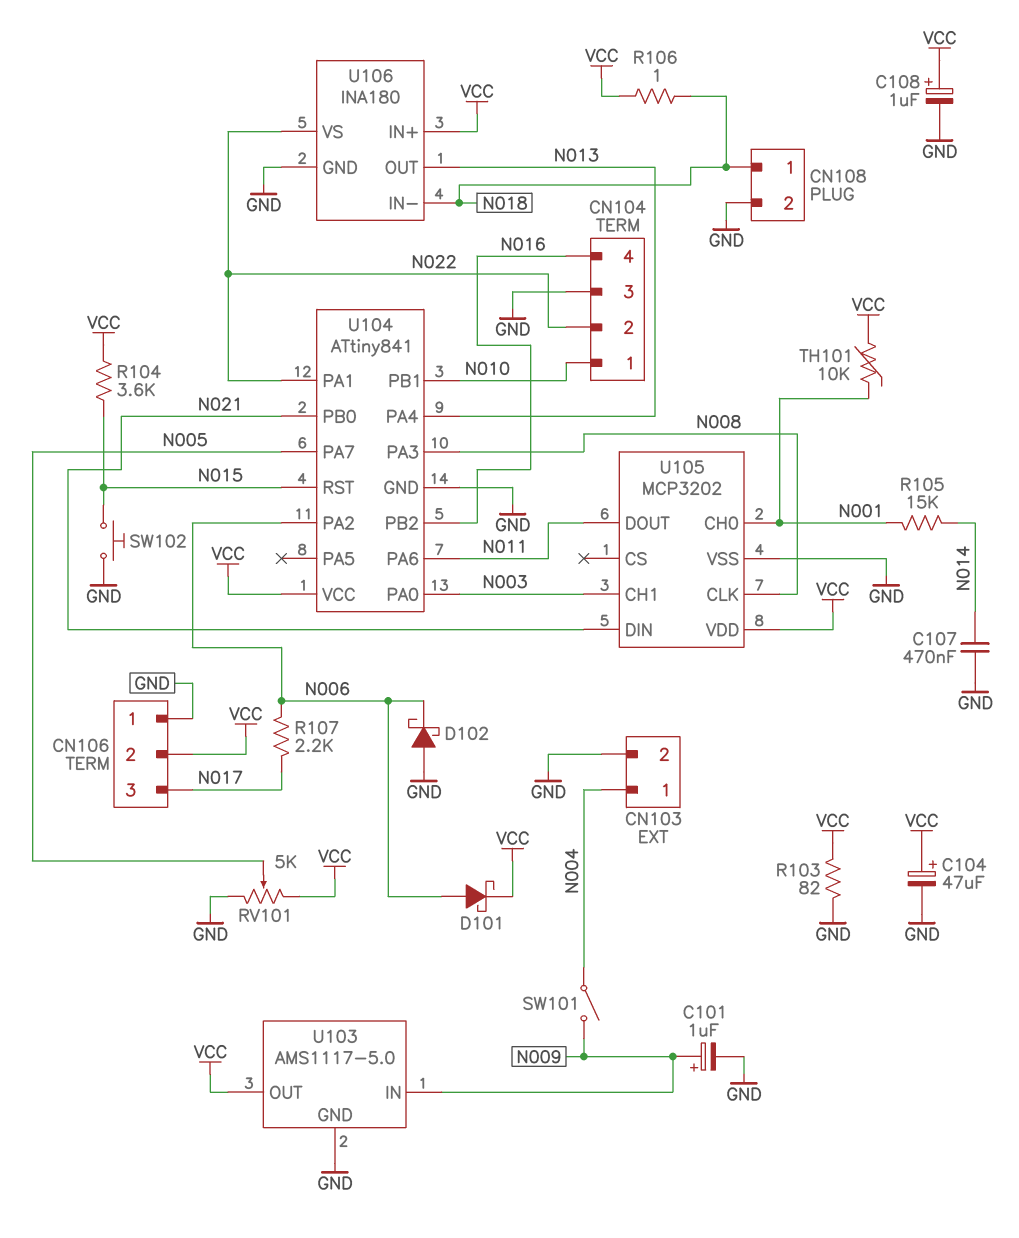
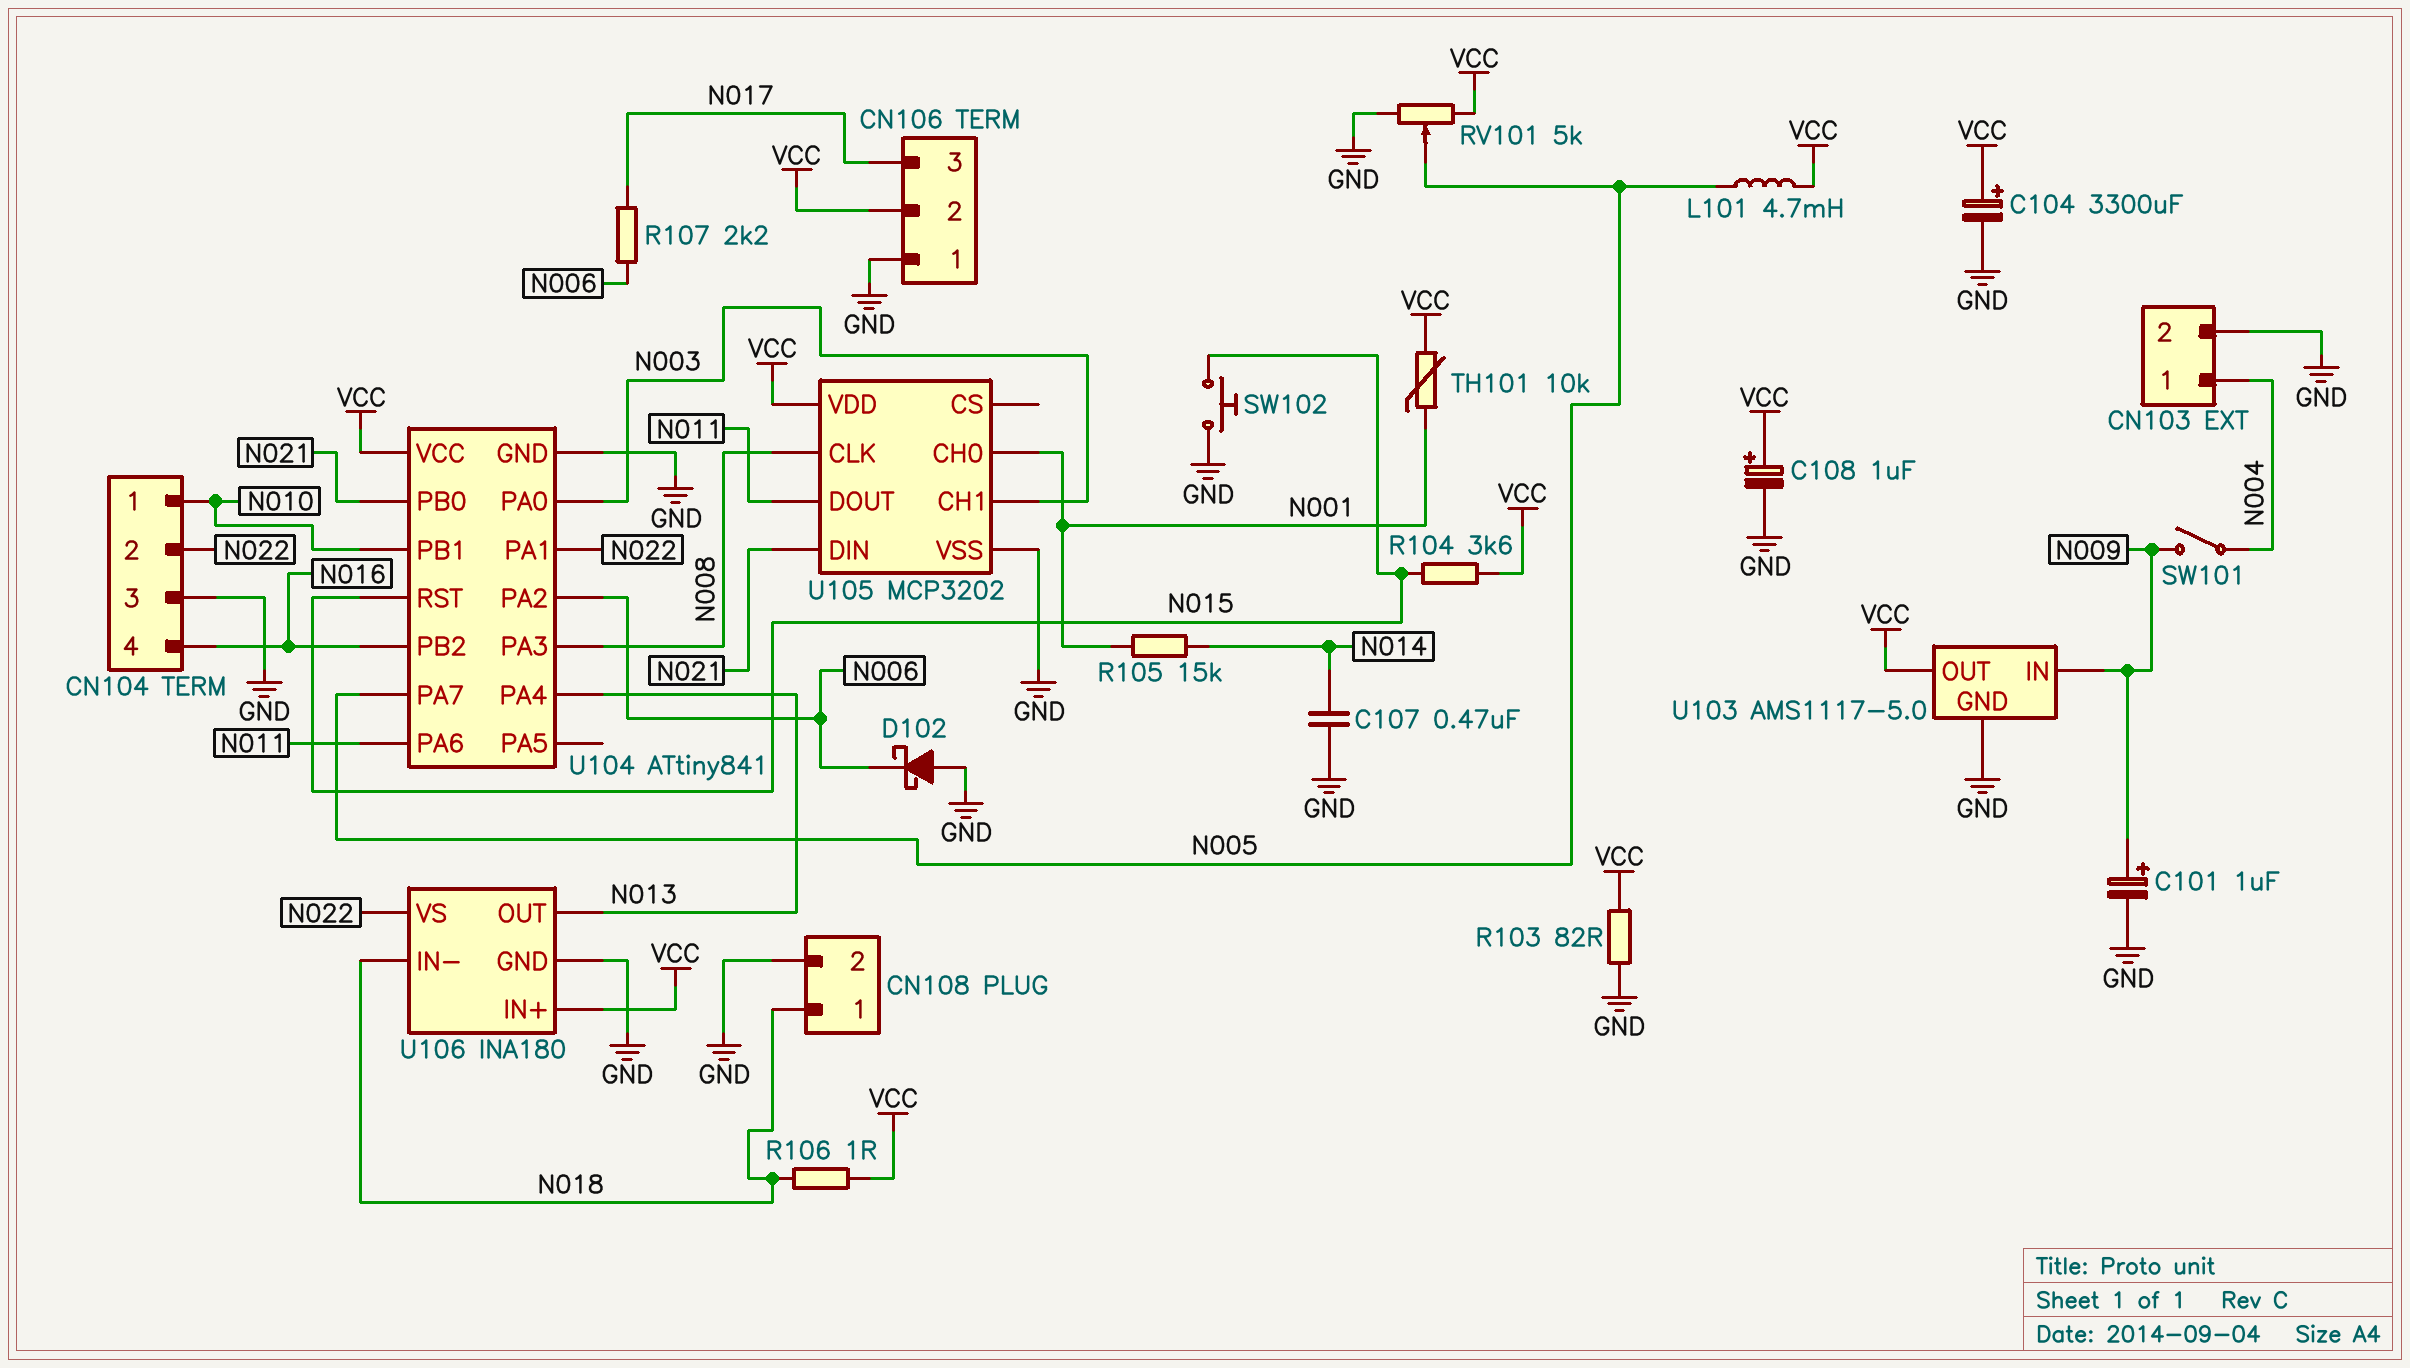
C104: 47uF (plus VCC, minus GND) -> 3300uF (plus VCC, minus GND)
D101: schottky (A N006, K VCC) -> none
L101: none -> 4.7mH (N005, VCC)

